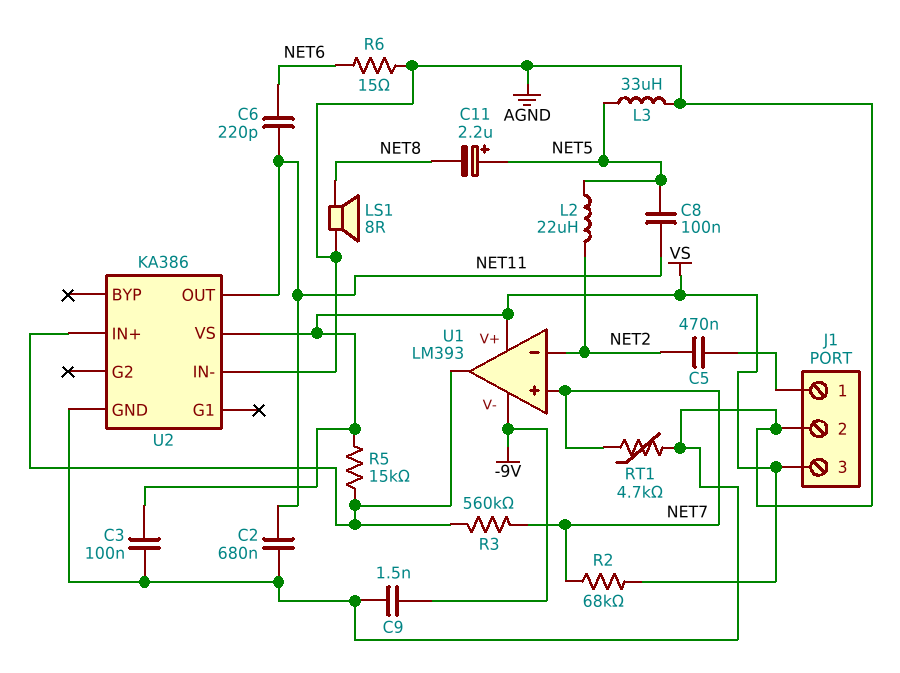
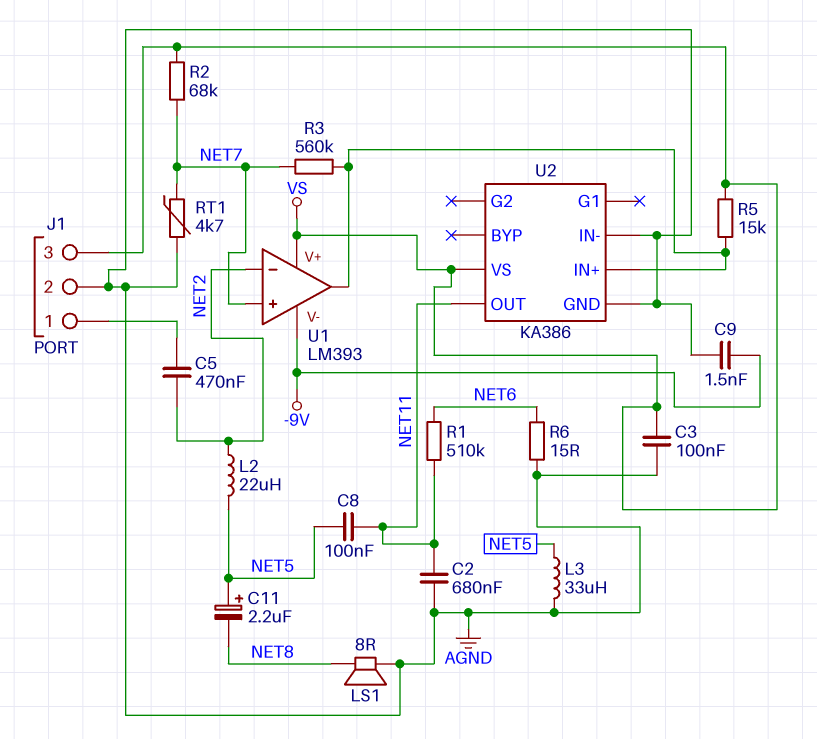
C6: 220pF (NET6, NET11) -> none
R1: none -> 510k (NET6, NET11)

